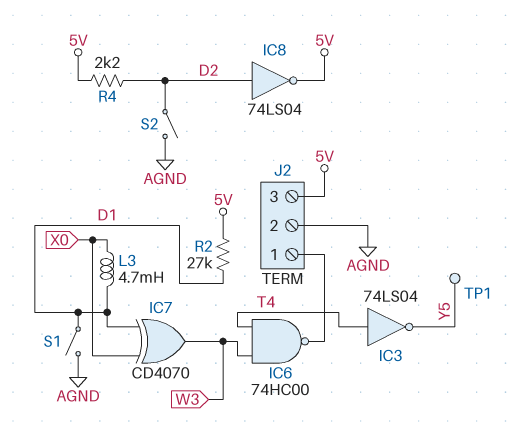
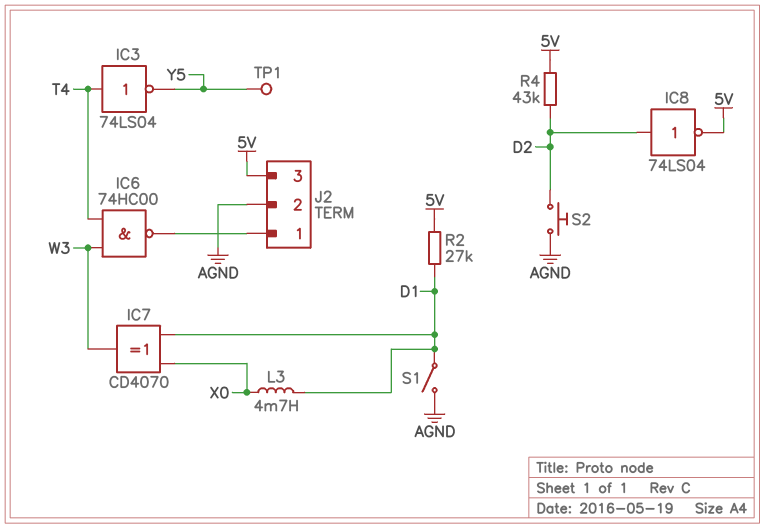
R4: 2.2k (5V, D2) -> 43k (5V, D2)
S2: switch (AGND, D2) -> button (AGND, D2)

